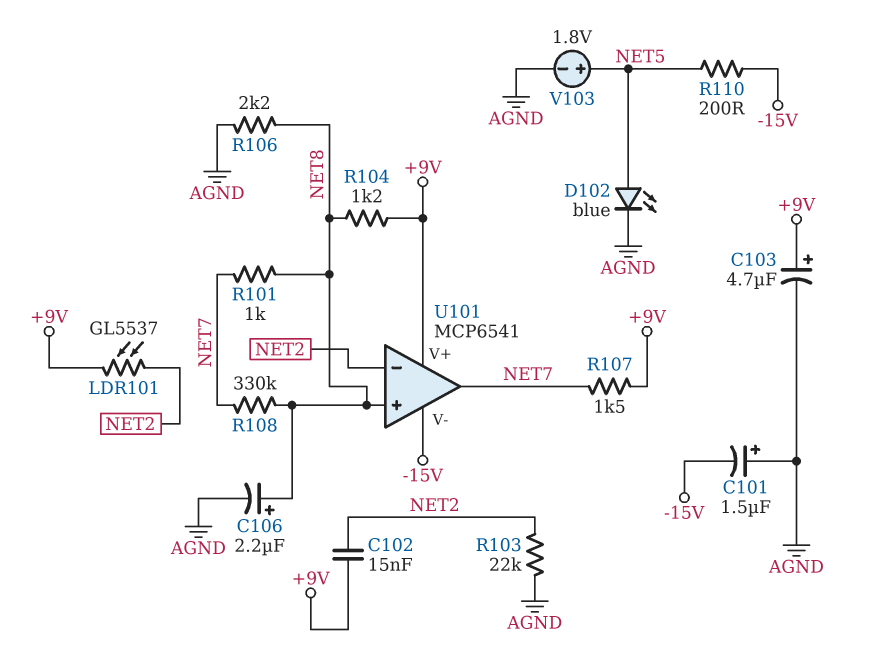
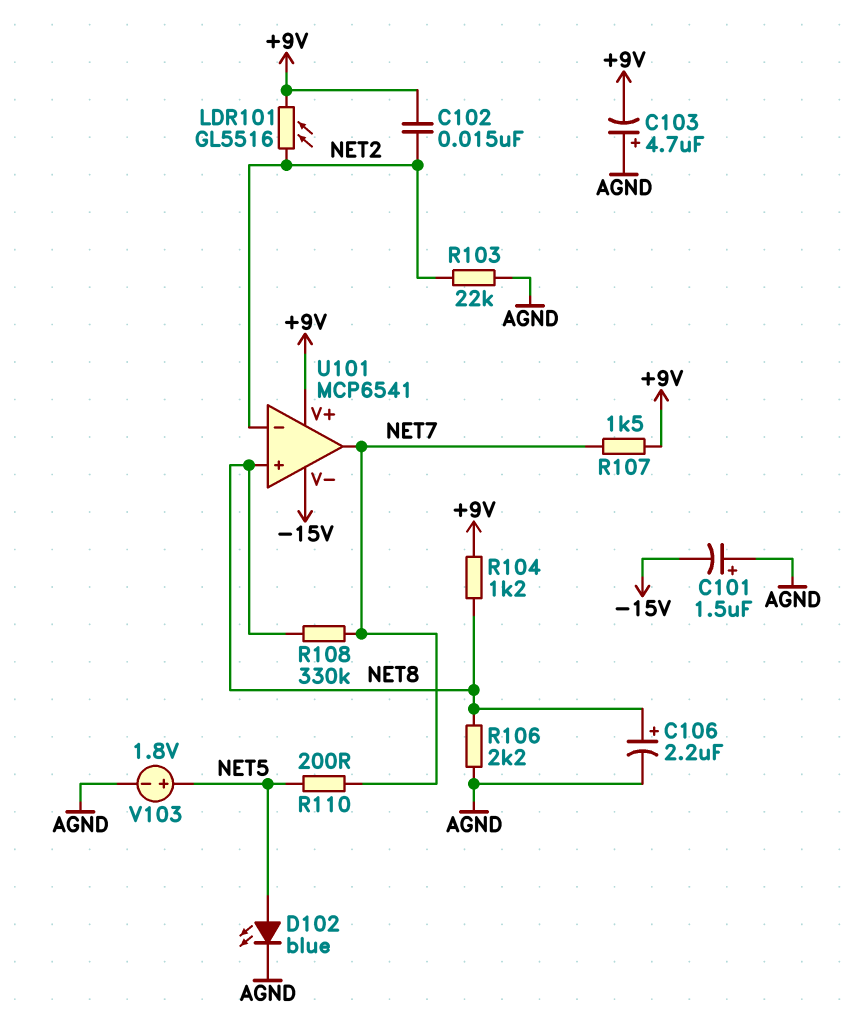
C103: 4.7uF (plus +9V, minus AGND) -> 4.7uF (plus AGND, minus +9V)
LDR101: GL5537 (+9V, NET2) -> GL5516 (+9V, NET2)
R101: 1k (NET7, NET8) -> none
R110: 200 (-15V, NET5) -> 200 (NET5, NET7)

